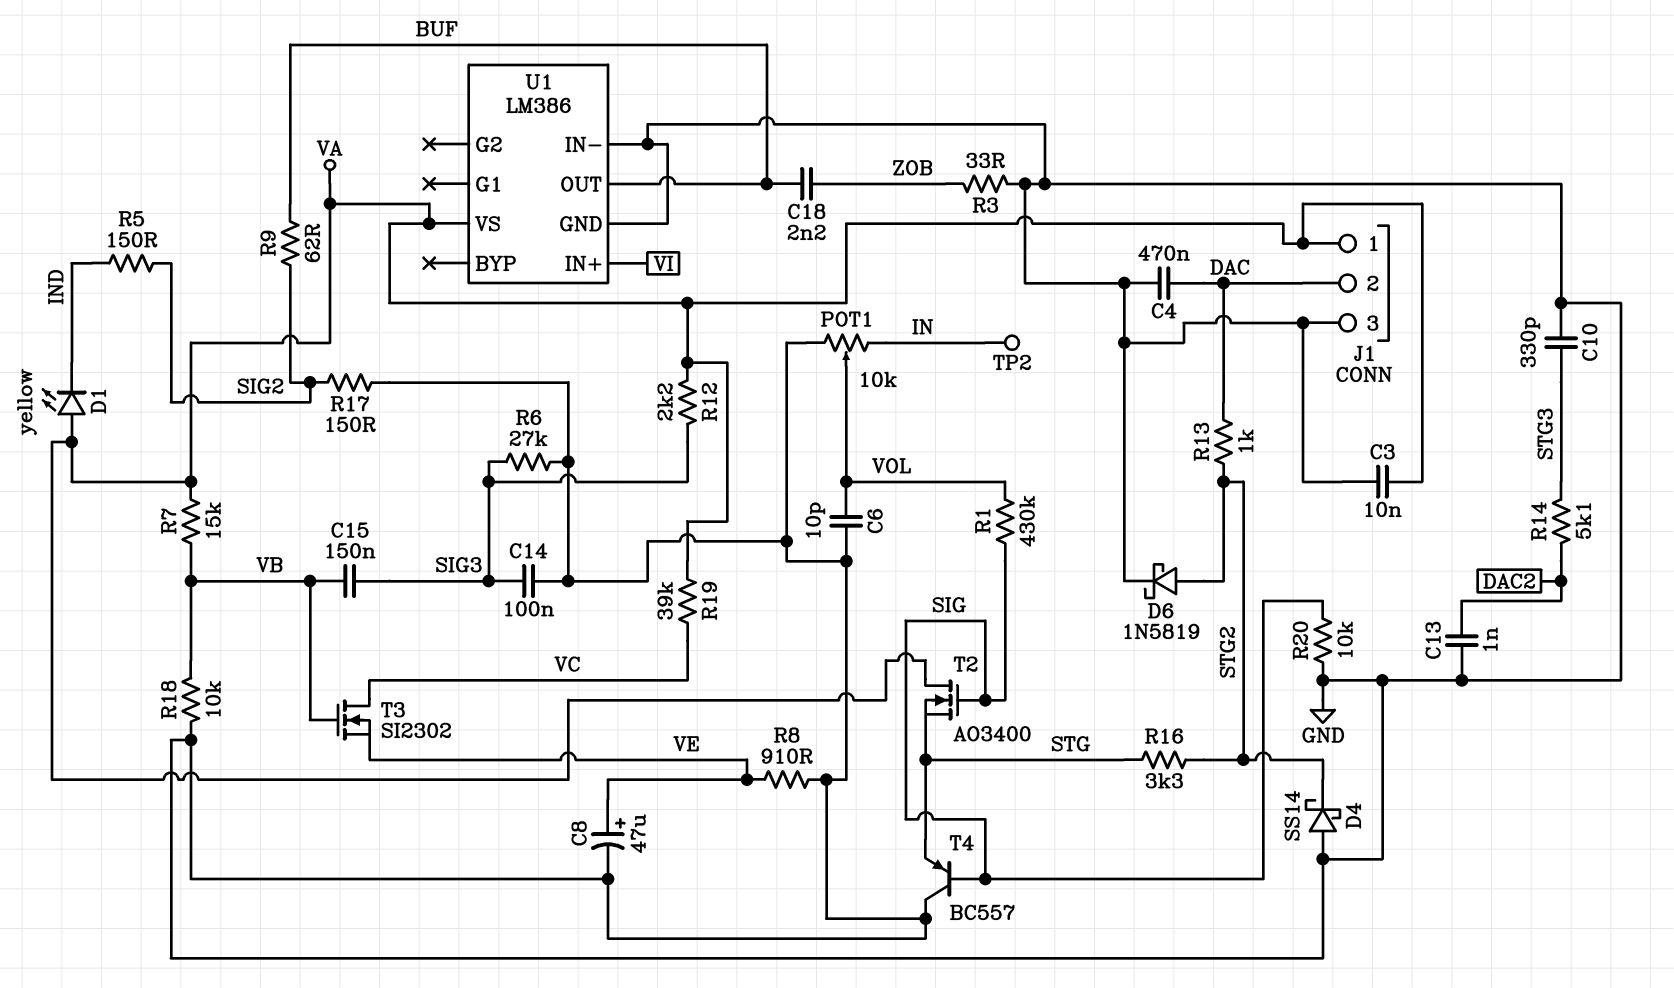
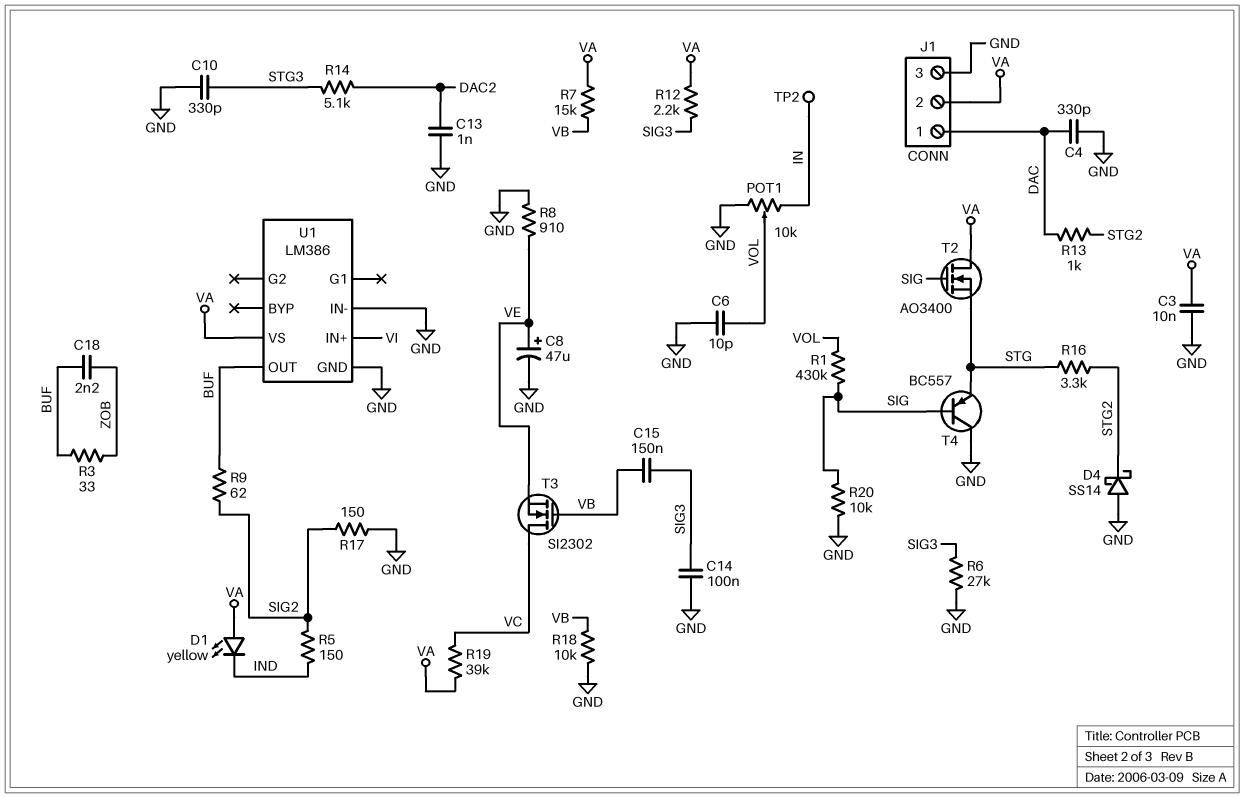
C4: 470nF (DAC, GND) -> 330pF (DAC, GND)
D6: schottky 1N5819 (A STG2, K GND) -> none
J1 pin 1: VA -> DAC
J1 pin 2: DAC -> VA
R3: 33 (GND, ZOB) -> 33 (BUF, ZOB)

